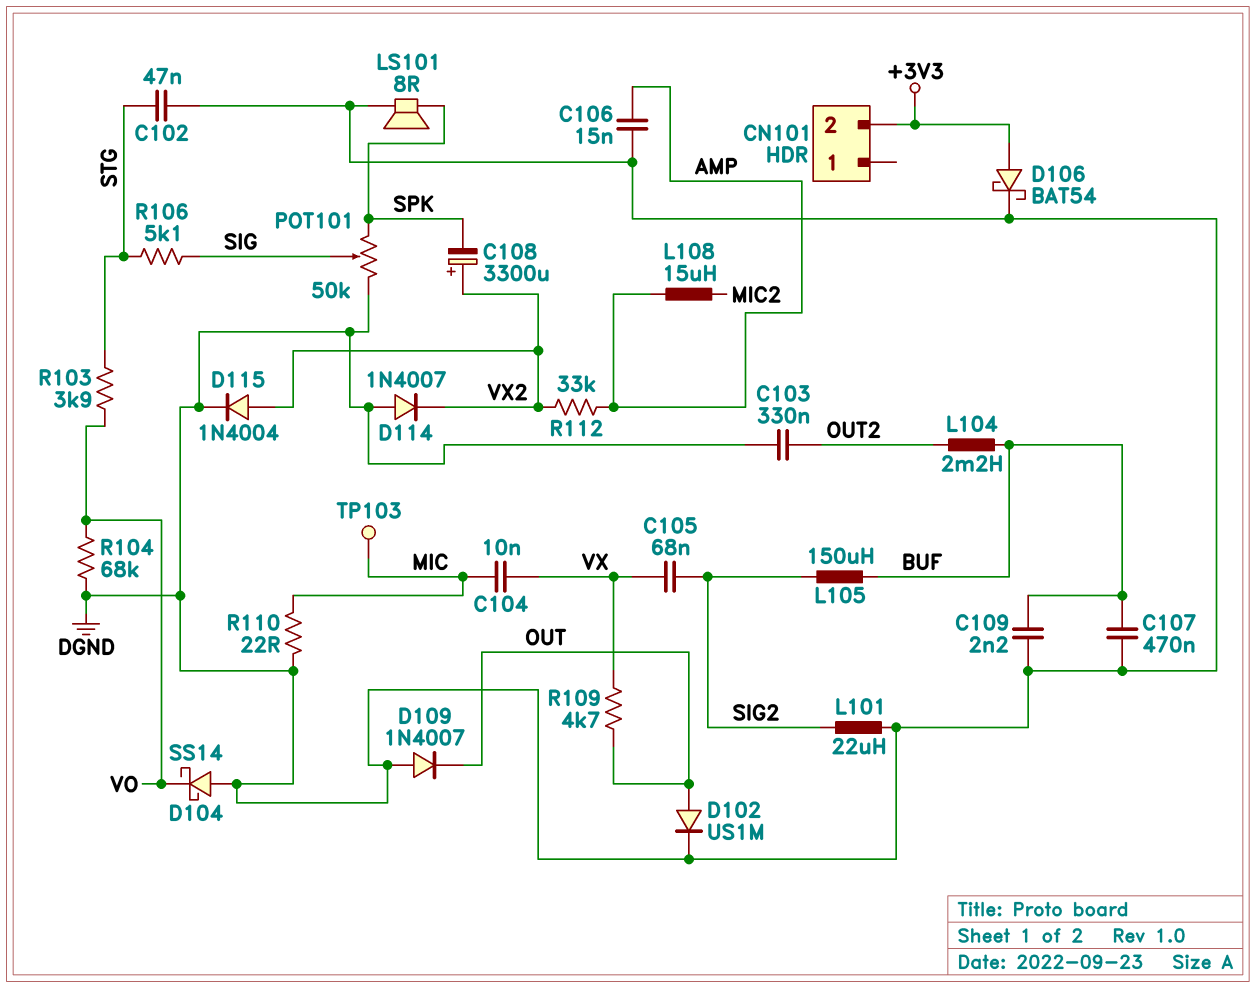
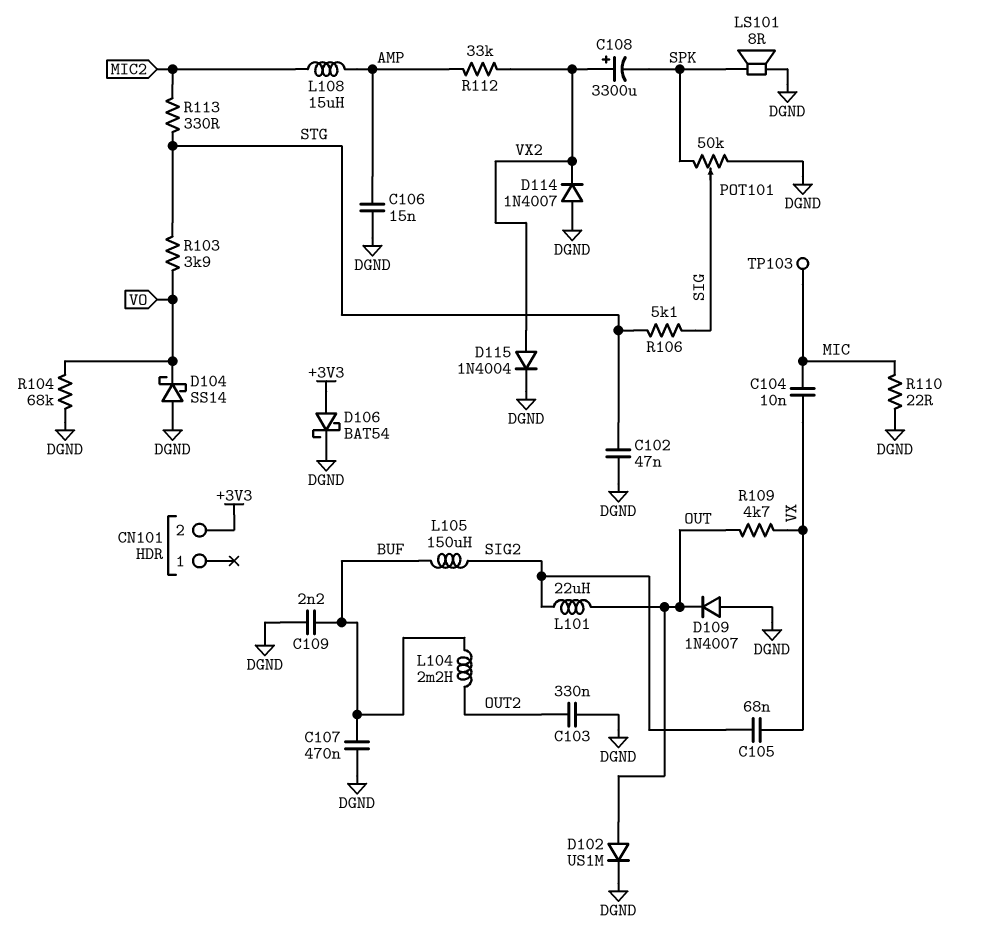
L101: 22uH (DGND, SIG2) -> 22uH (OUT, SIG2)
R113: none -> 330 (MIC2, STG)

